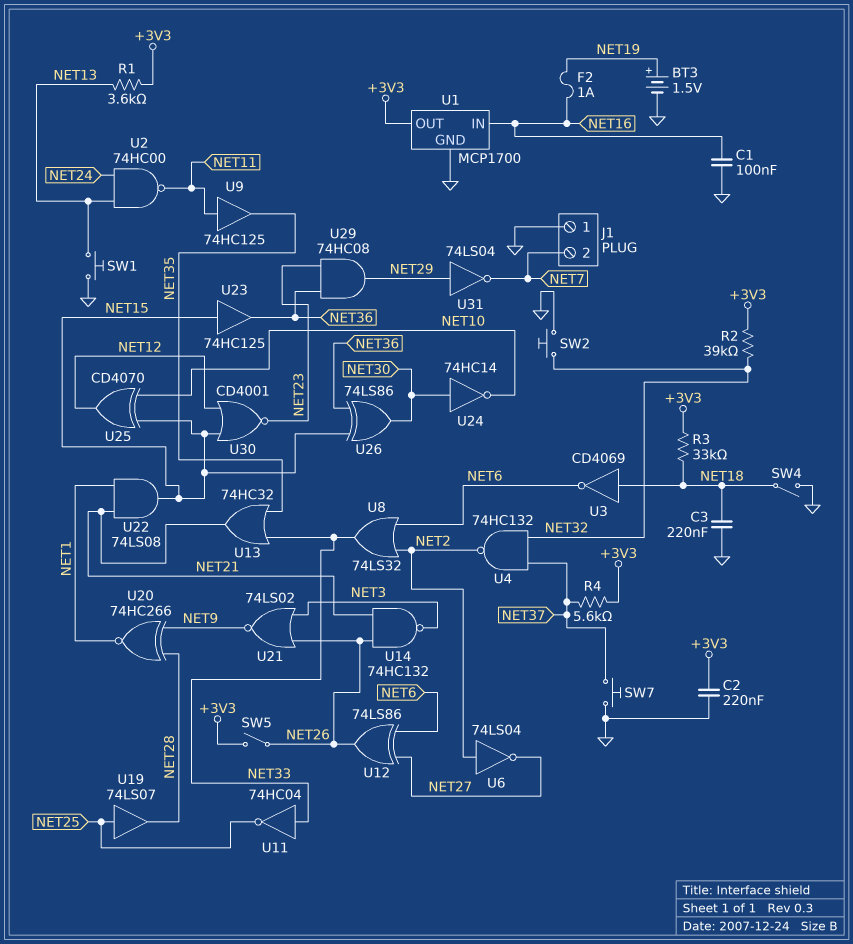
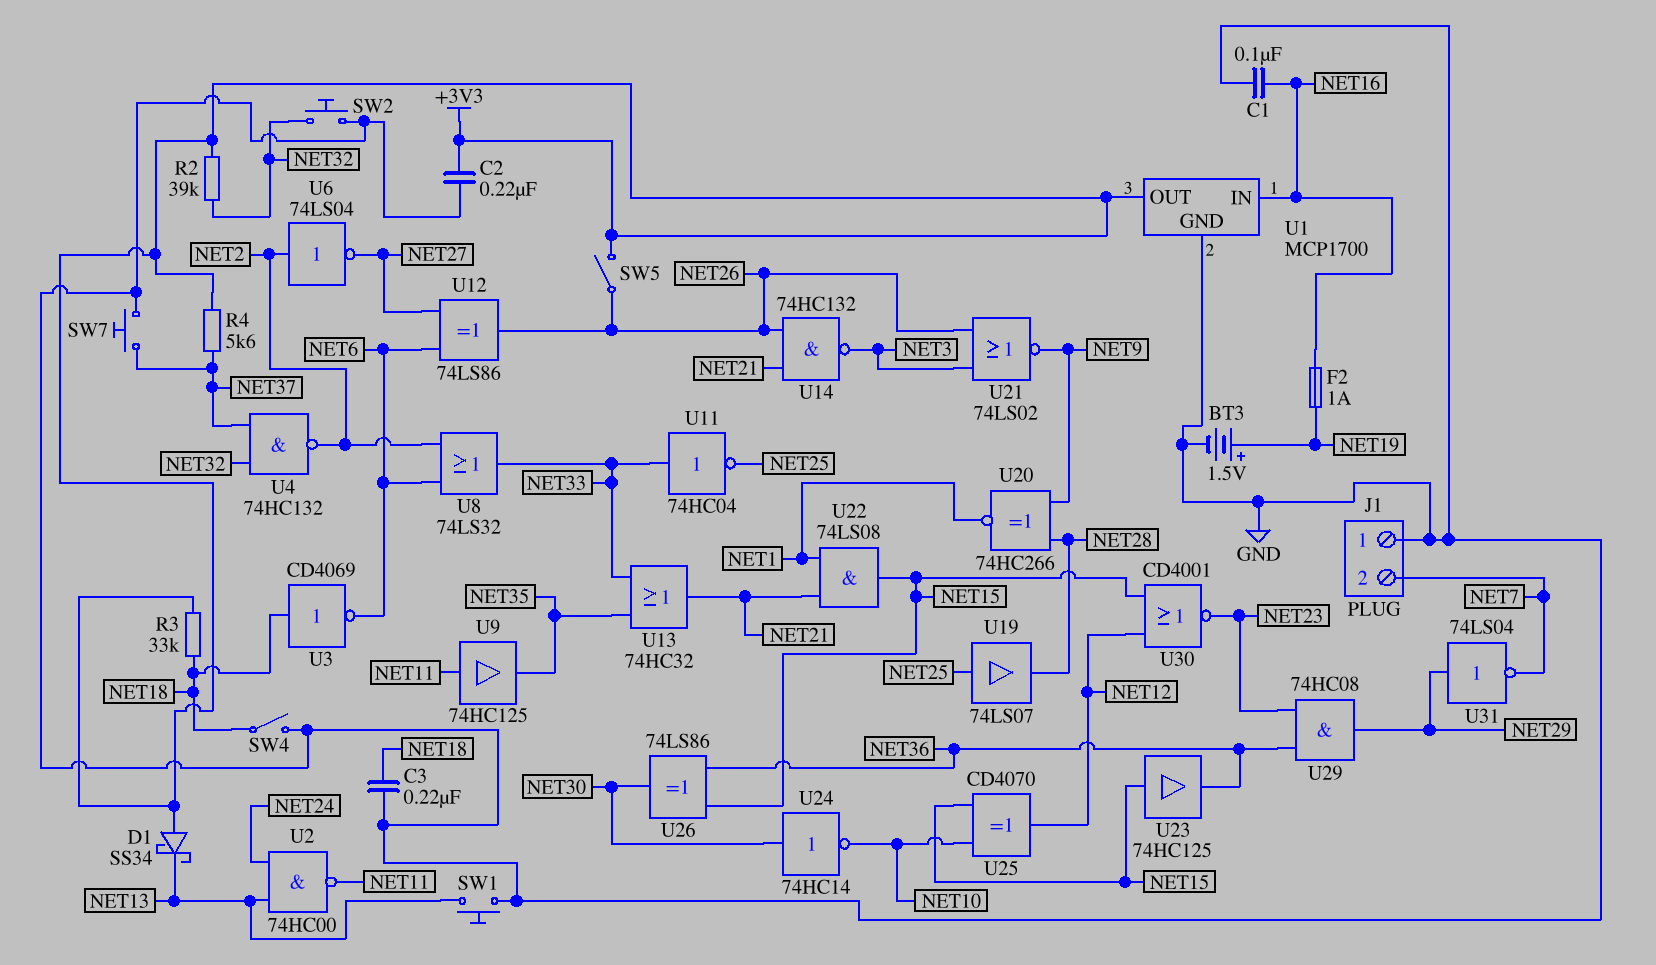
D1: none -> schottky SS34 (A +3V3, K NET13)
R1: 3.6k (+3V3, NET13) -> none

